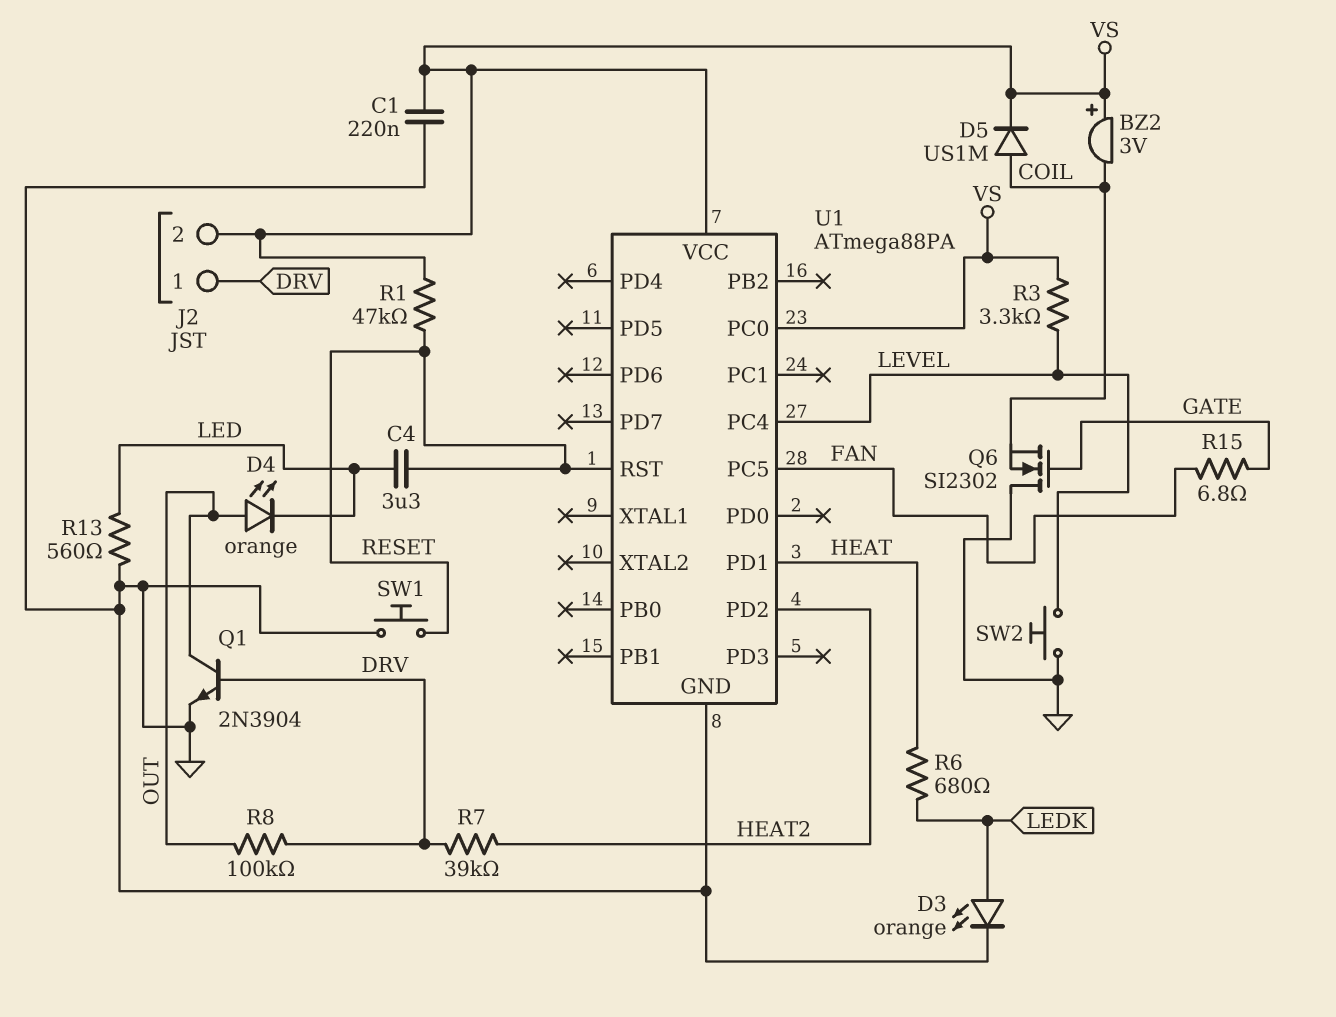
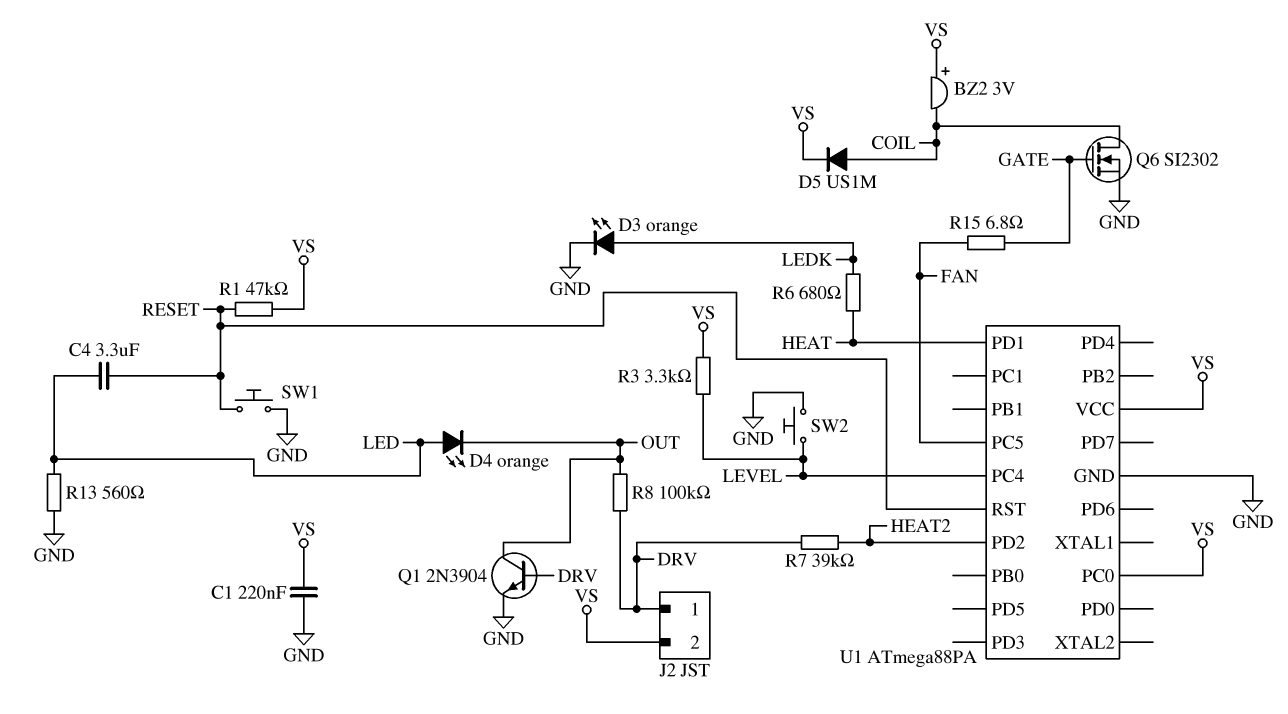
D4: LED orange (A OUT, K LED) -> LED orange (A LED, K OUT)
Q6: NMOS SI2302 (G GATE, D GND, S COIL) -> NMOS SI2302 (G GATE, D COIL, S GND)

